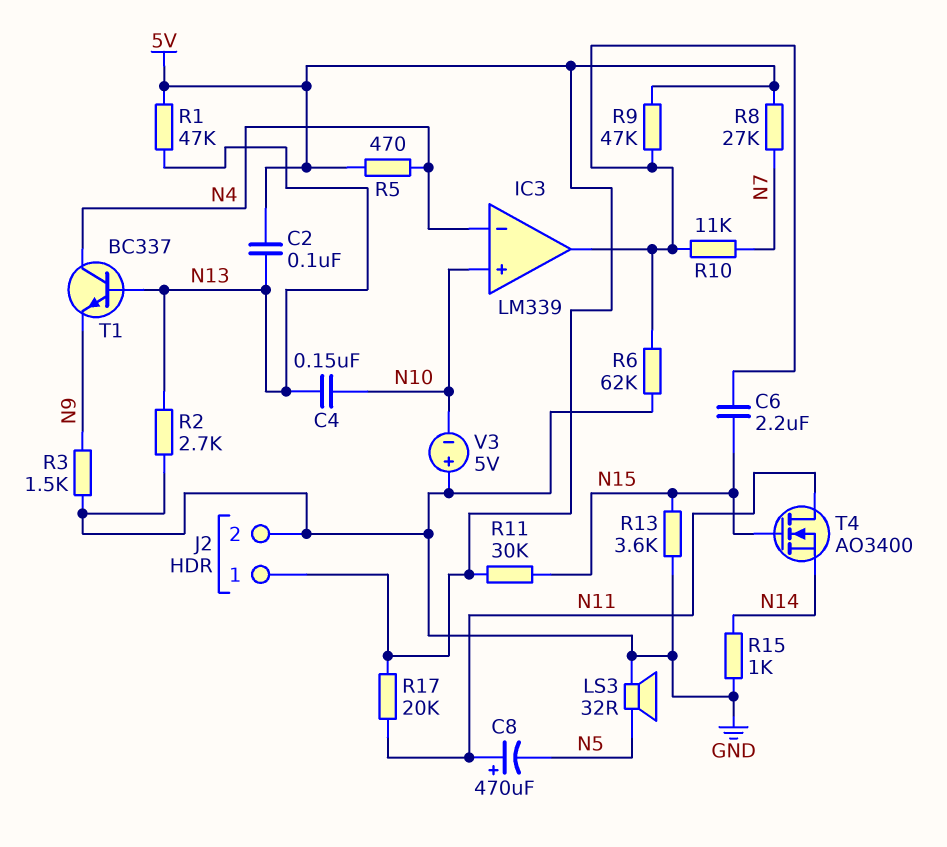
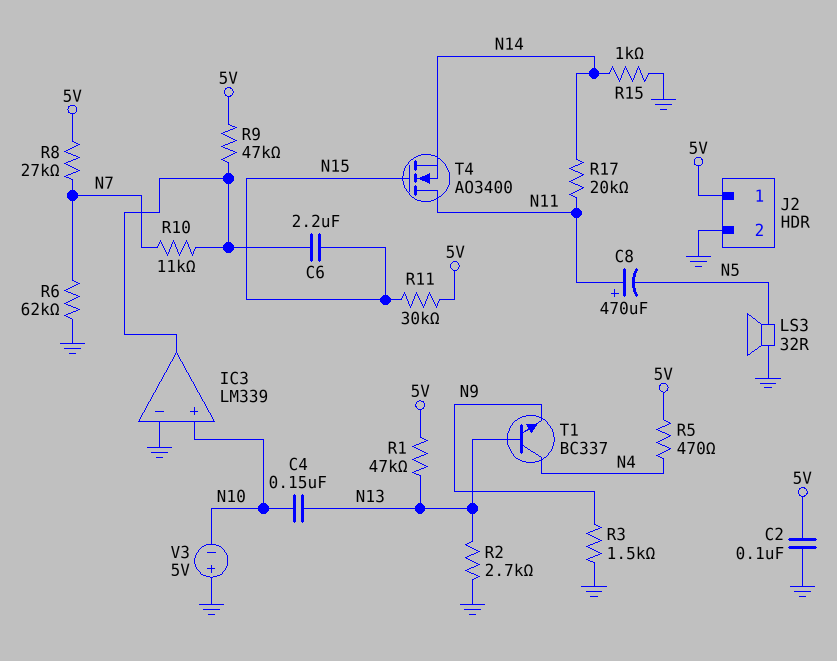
C2: 100nF (5V, N13) -> 100nF (5V, GND)
IC3 pin in-: N4 -> GND
R6: 62k (GND, IC3/out) -> 62k (GND, N7)
R13: 3.6k (GND, N15) -> none
R17: 20k (5V, N11) -> 20k (N11, N14)

